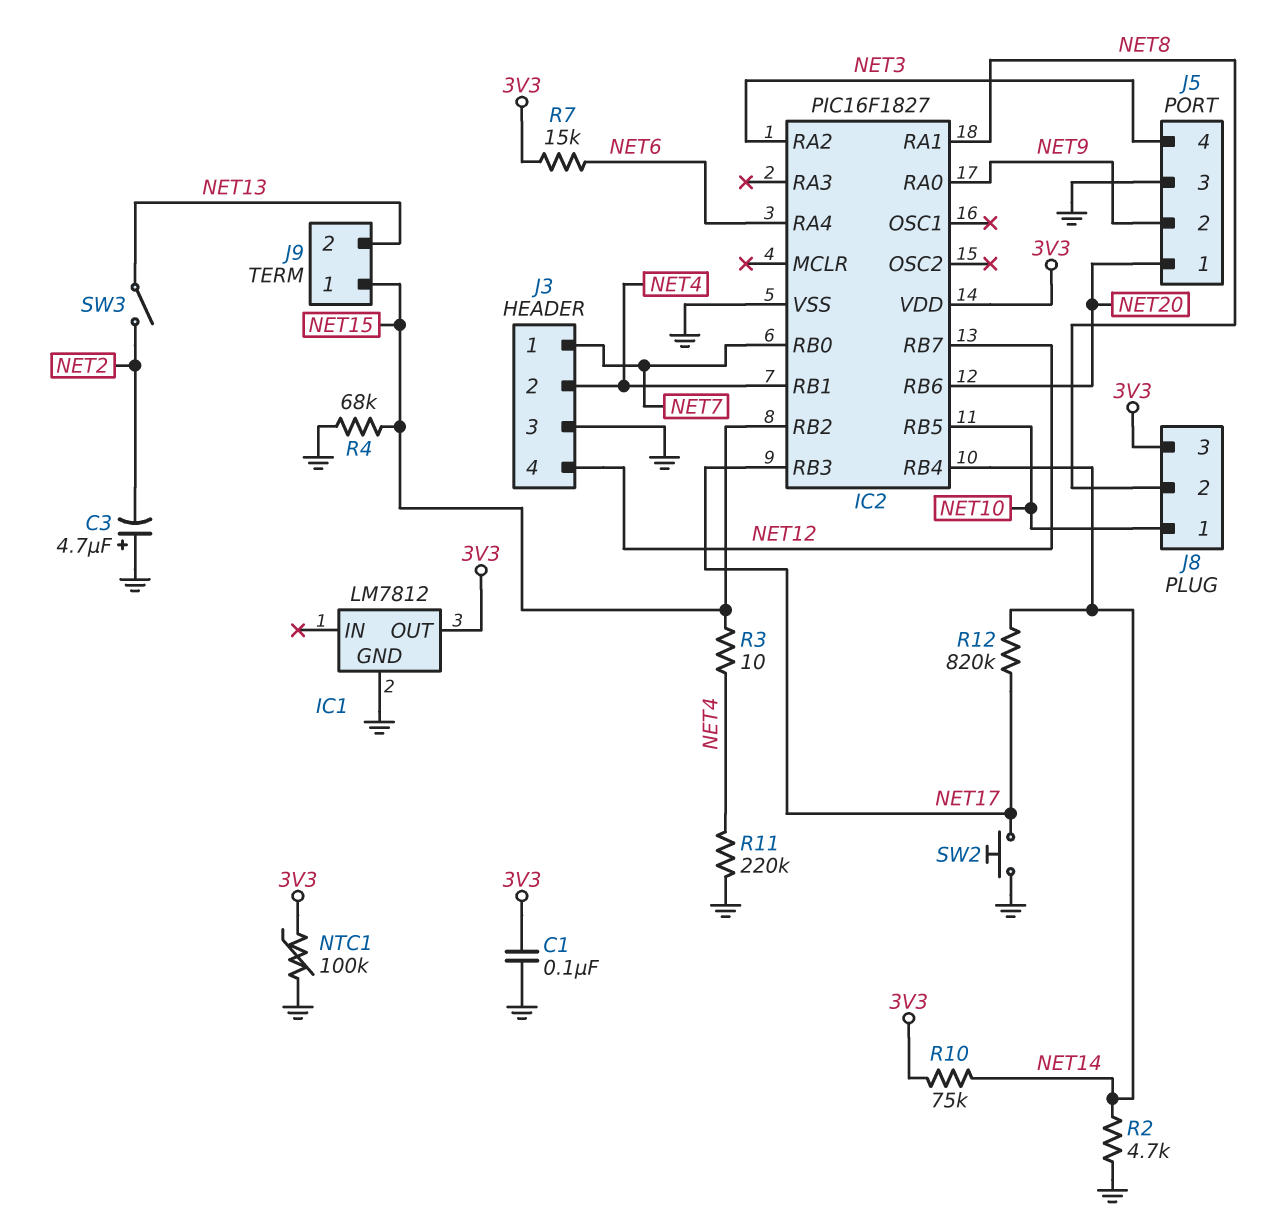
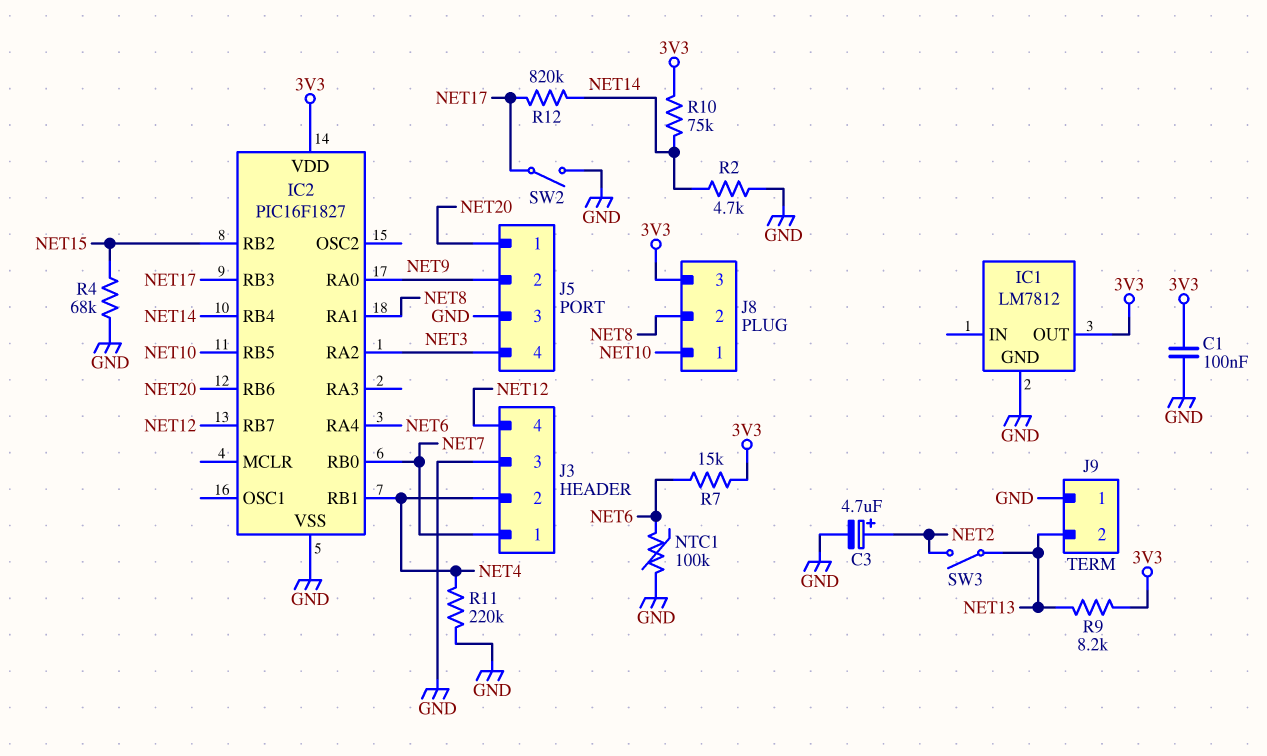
C3: 4.7uF (plus GND, minus NET2) -> 4.7uF (plus NET2, minus GND)
J9 pin 1: NET15 -> GND
NTC1: 100k (3V3, GND) -> 100k (GND, NET6)
R3: 10 (NET4, NET15) -> none
R9: none -> 8.2k (3V3, NET13)
SW2: button (GND, NET17) -> switch (GND, NET17)

